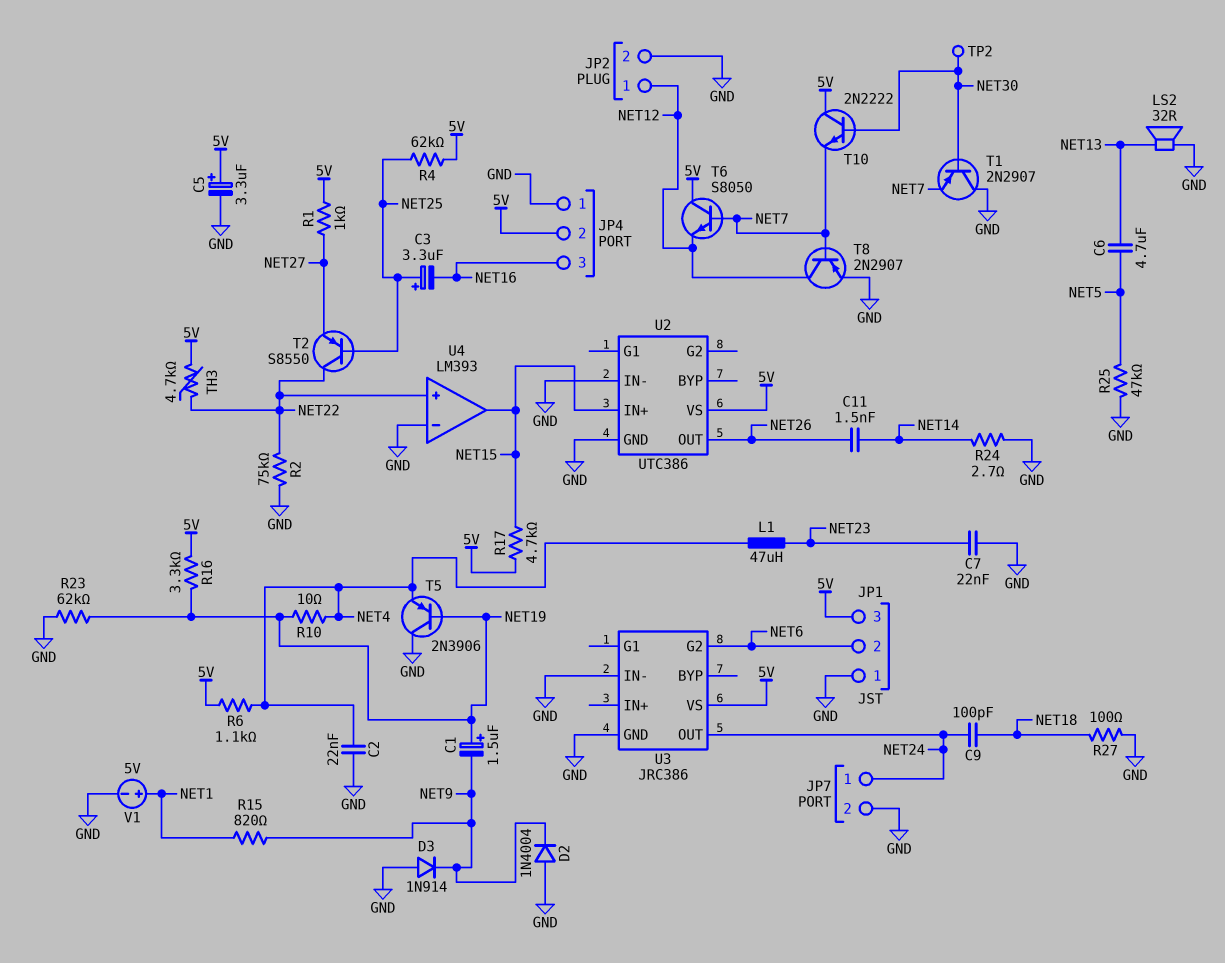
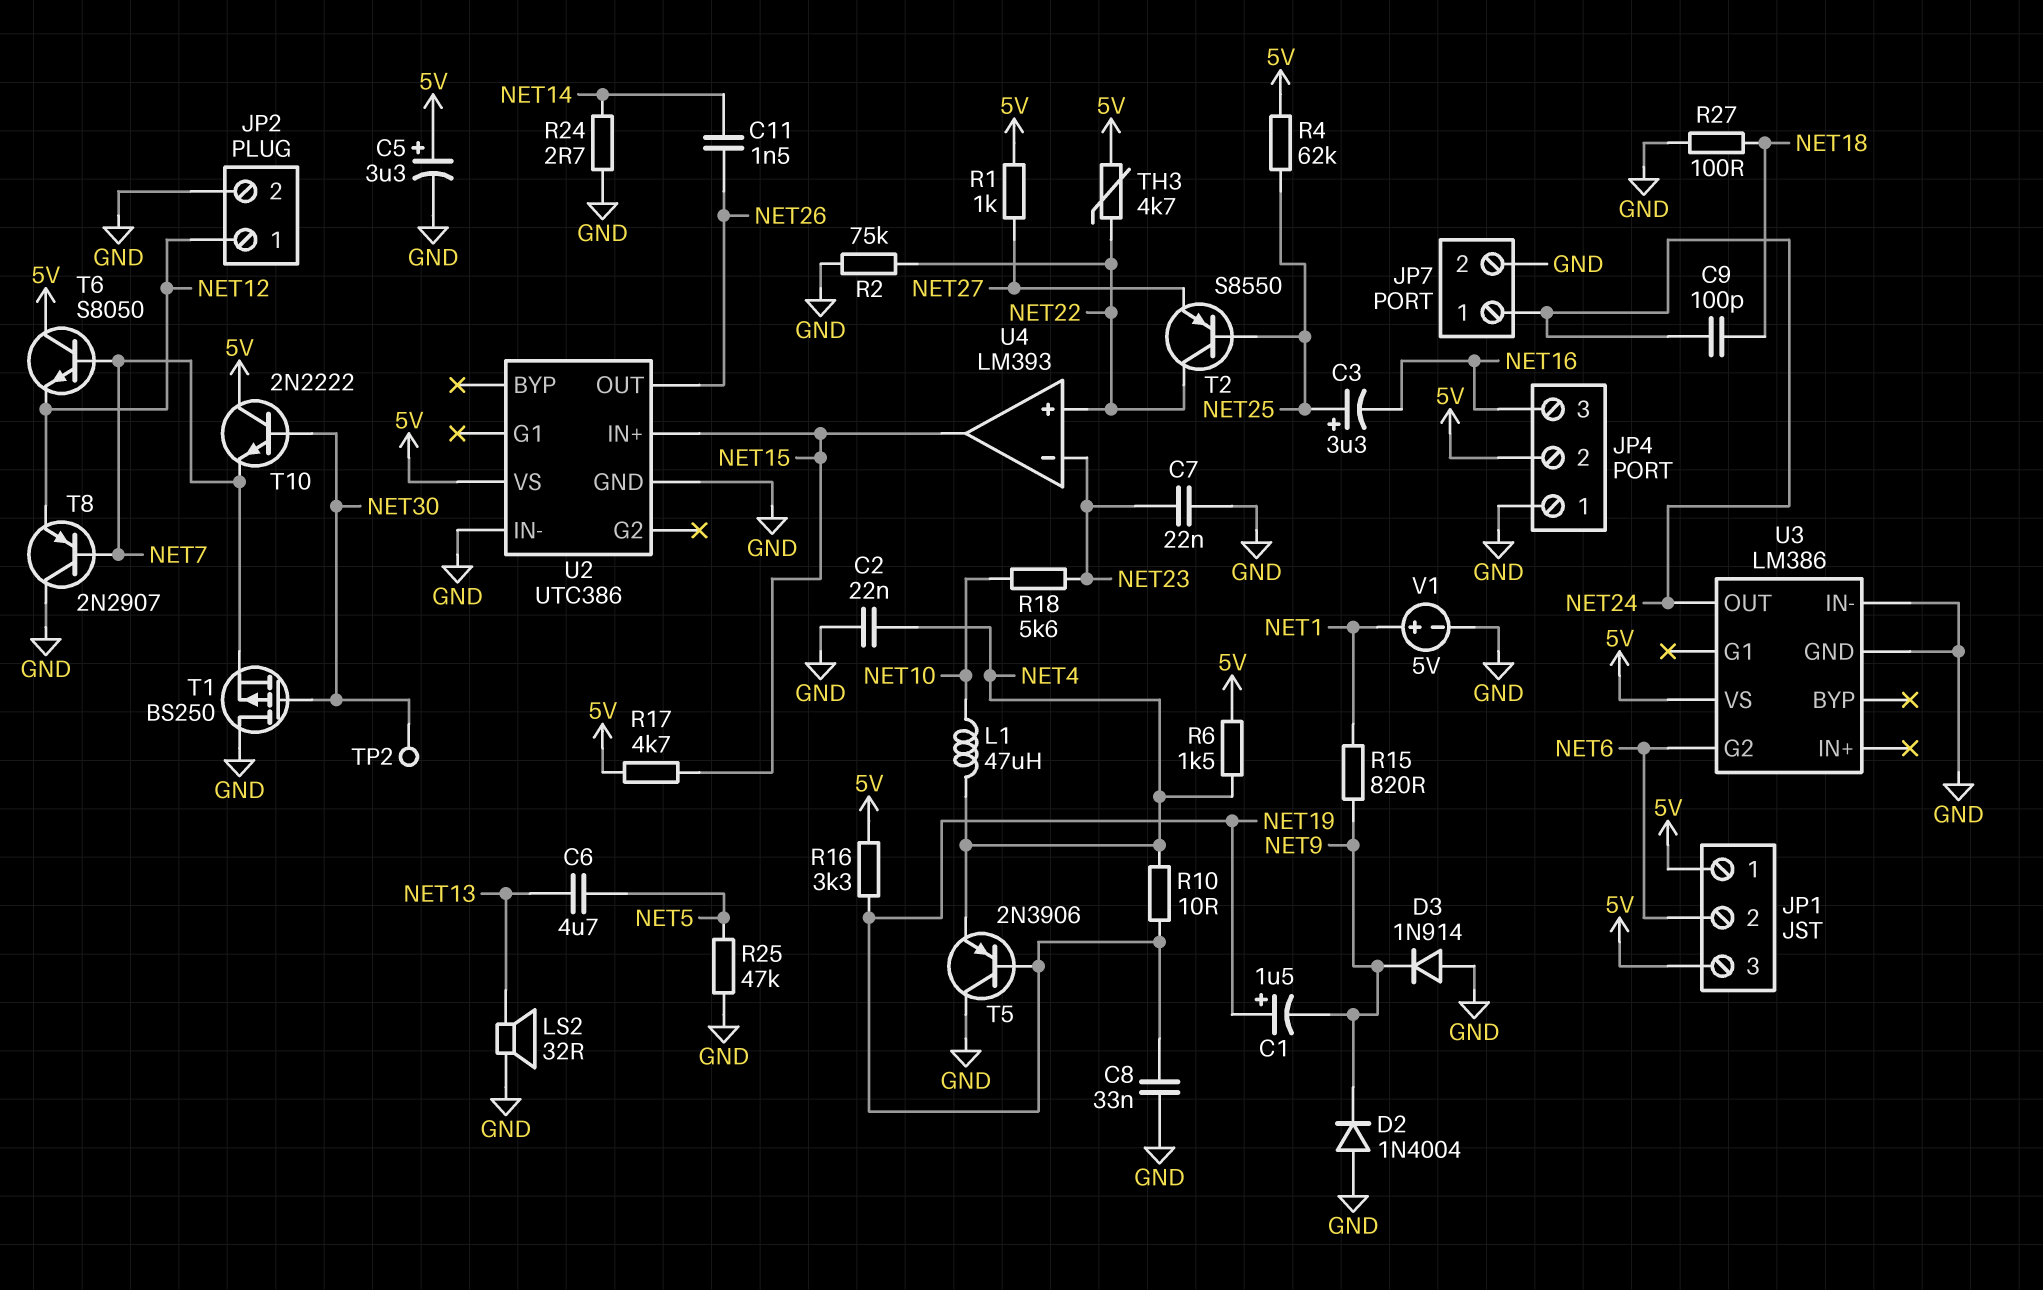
C8: none -> 33nF (GND, NET19)
JP1 pin 1: GND -> 5V
L1: 47uH (NET4, NET23) -> 47uH (NET4, NET10)
R6: 1.1k (5V, NET4) -> 1.5k (5V, NET4)
R18: none -> 5.6k (NET10, NET23)
R23: 62k (GND, NET19) -> none
T1: PNP 2N2907 (B NET30, C GND, E NET7) -> PMOS BS250 (G NET30, D GND, S NET7)
T8: PNP 2N2907 (B NET7, C NET12, E GND) -> PNP 2N2907 (B NET7, C GND, E NET12)
U3: JRC386 -> LM386
U4 pin in-: GND -> NET23

